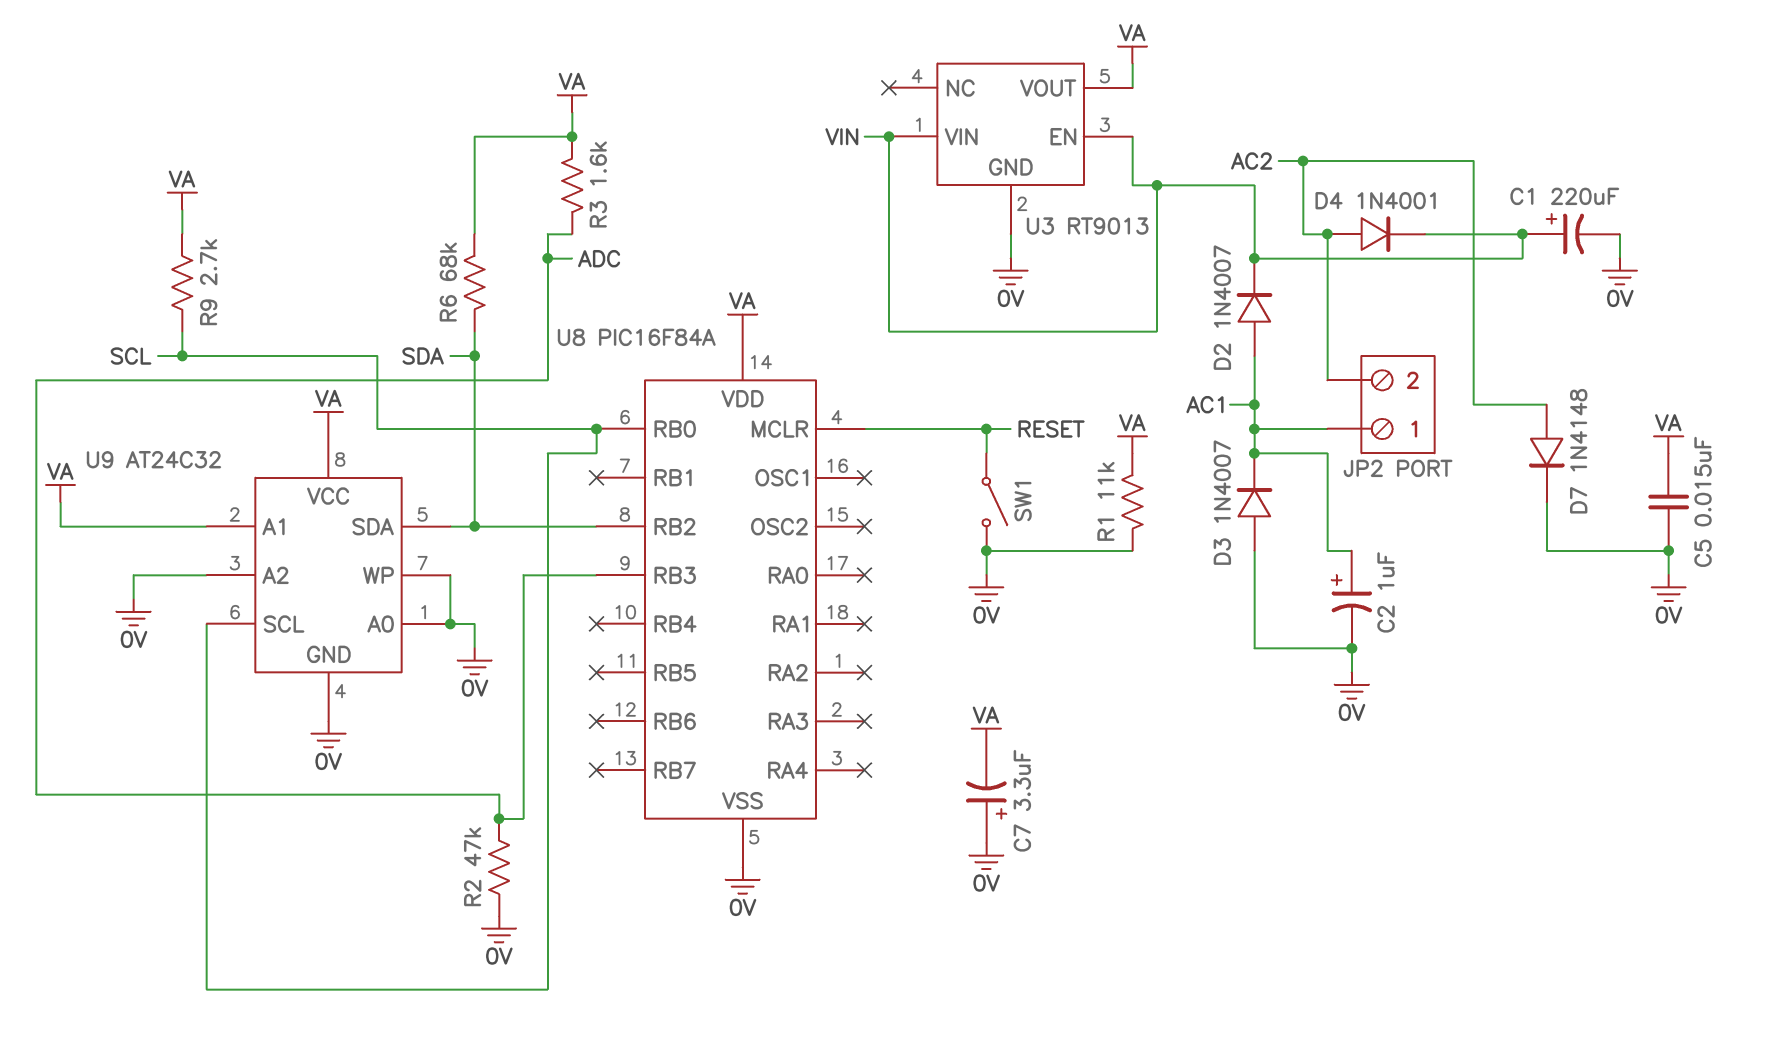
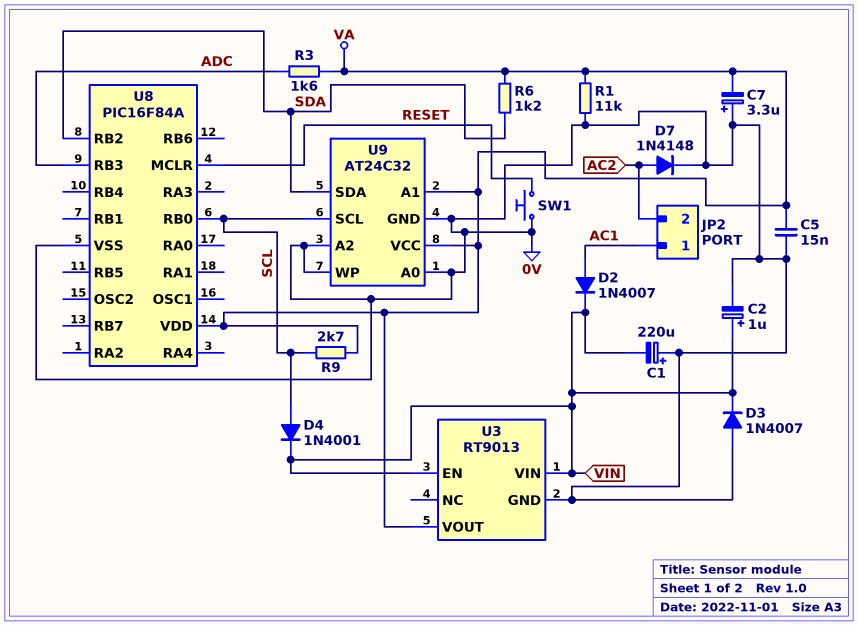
C1: 220uF (plus VIN, minus 0V) -> 220uF (plus 0V, minus VIN)
C2: 1uF (plus AC1, minus 0V) -> 1uF (plus VIN, minus 0V)
D3: diode 1N4007 (A 0V, K AC1) -> diode 1N4007 (A 0V, K VIN)
D4: diode 1N4001 (A AC2, K VIN) -> diode 1N4001 (A SCL, K VIN)
R2: 47k (0V, ADC) -> none
R6: 68k (SDA, VA) -> 1.2k (SDA, VA)
SW1: switch (0V, RESET) -> button (0V, RESET)

